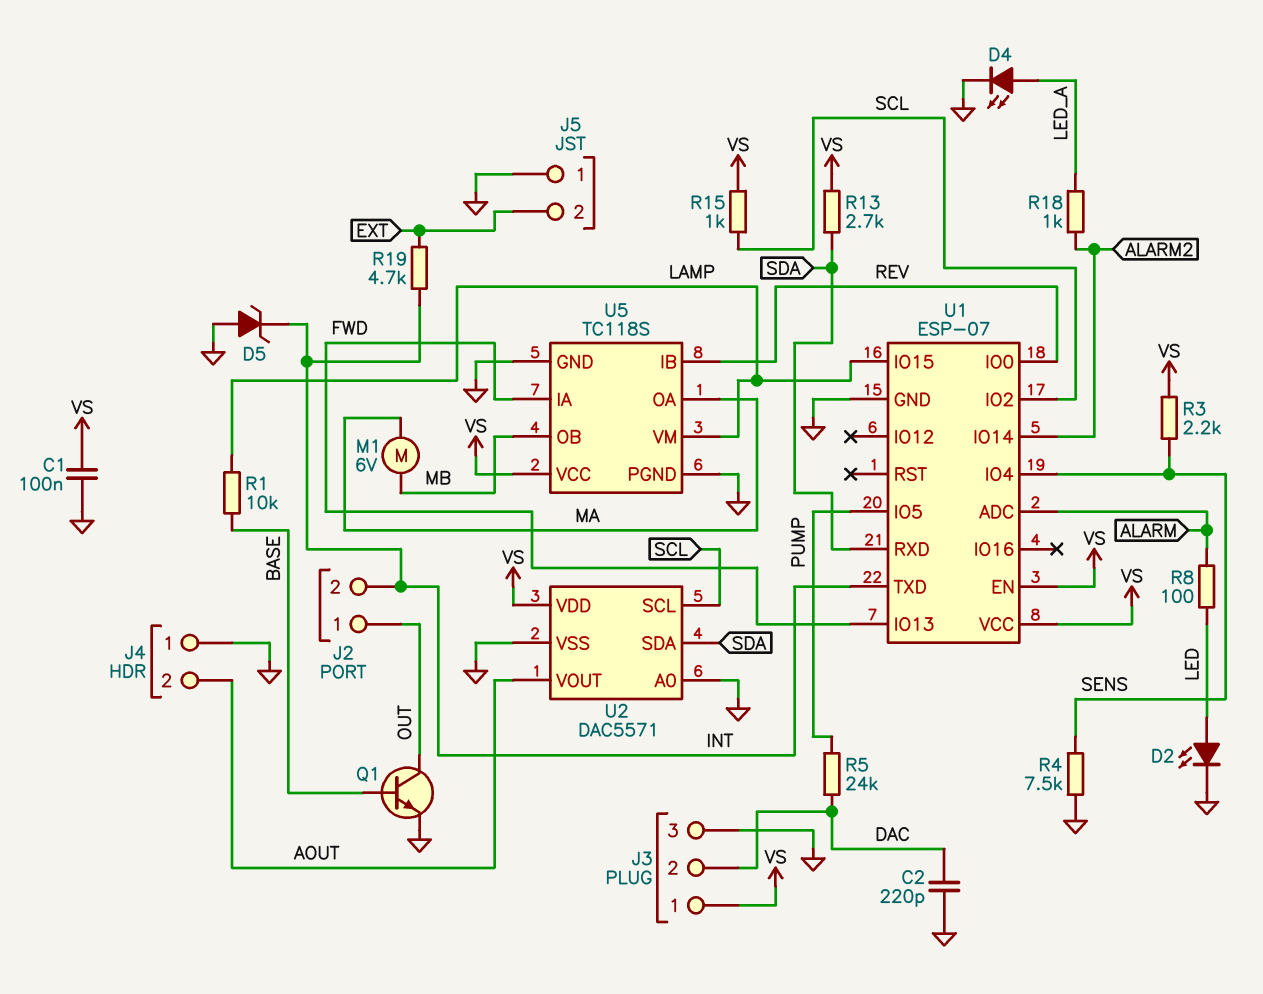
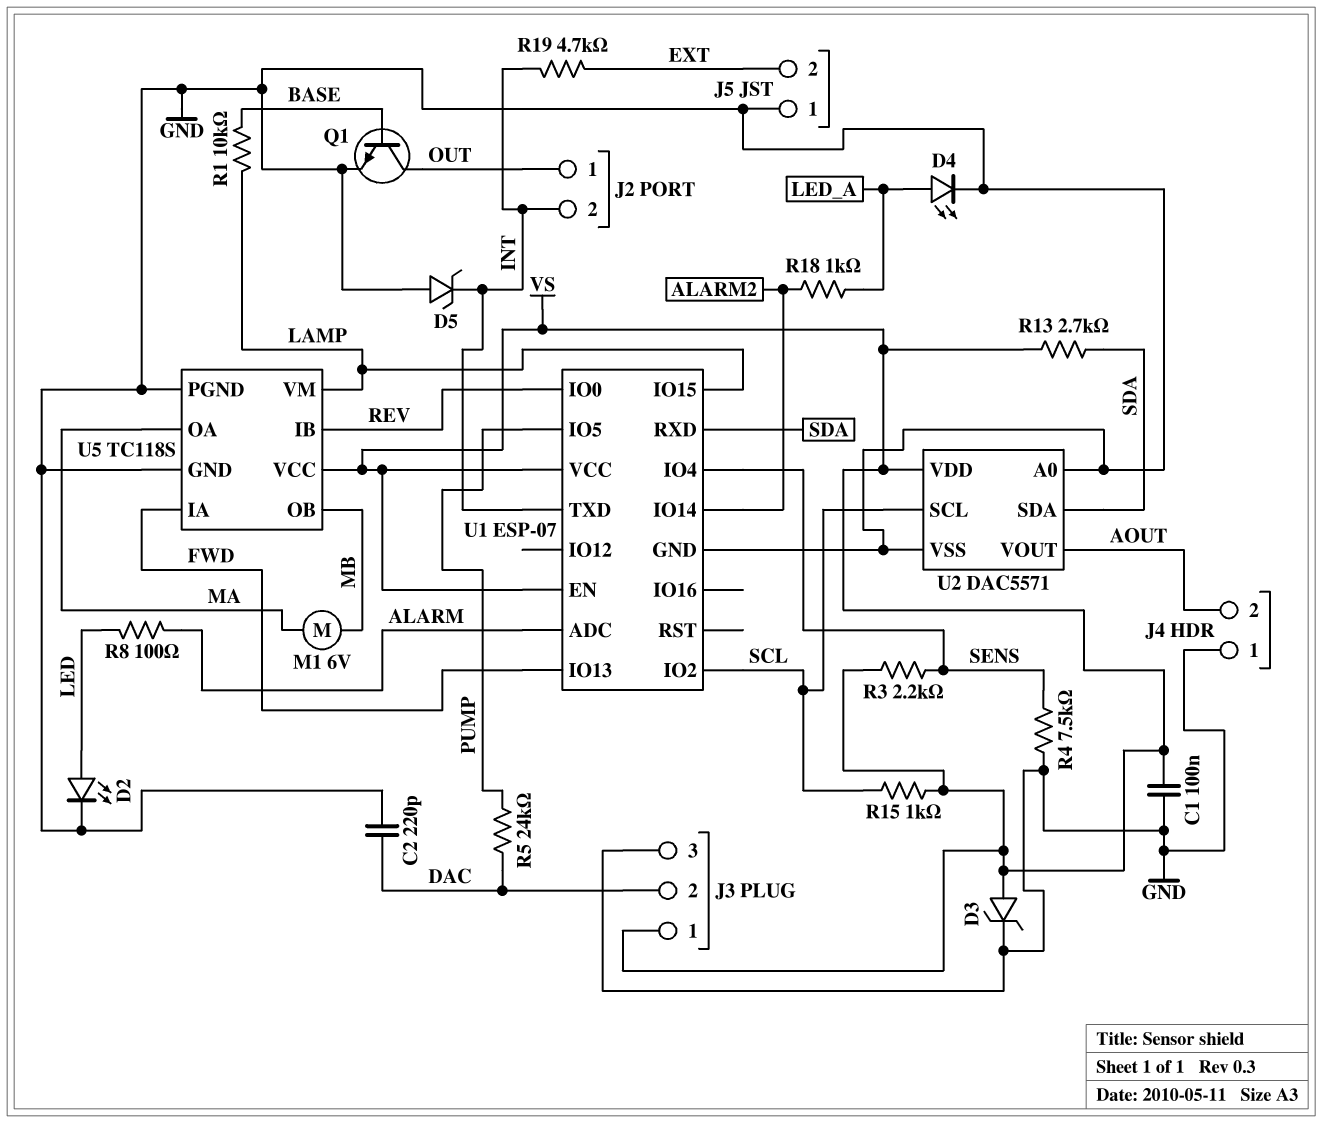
D3: none -> zener (A VS, K GND)

